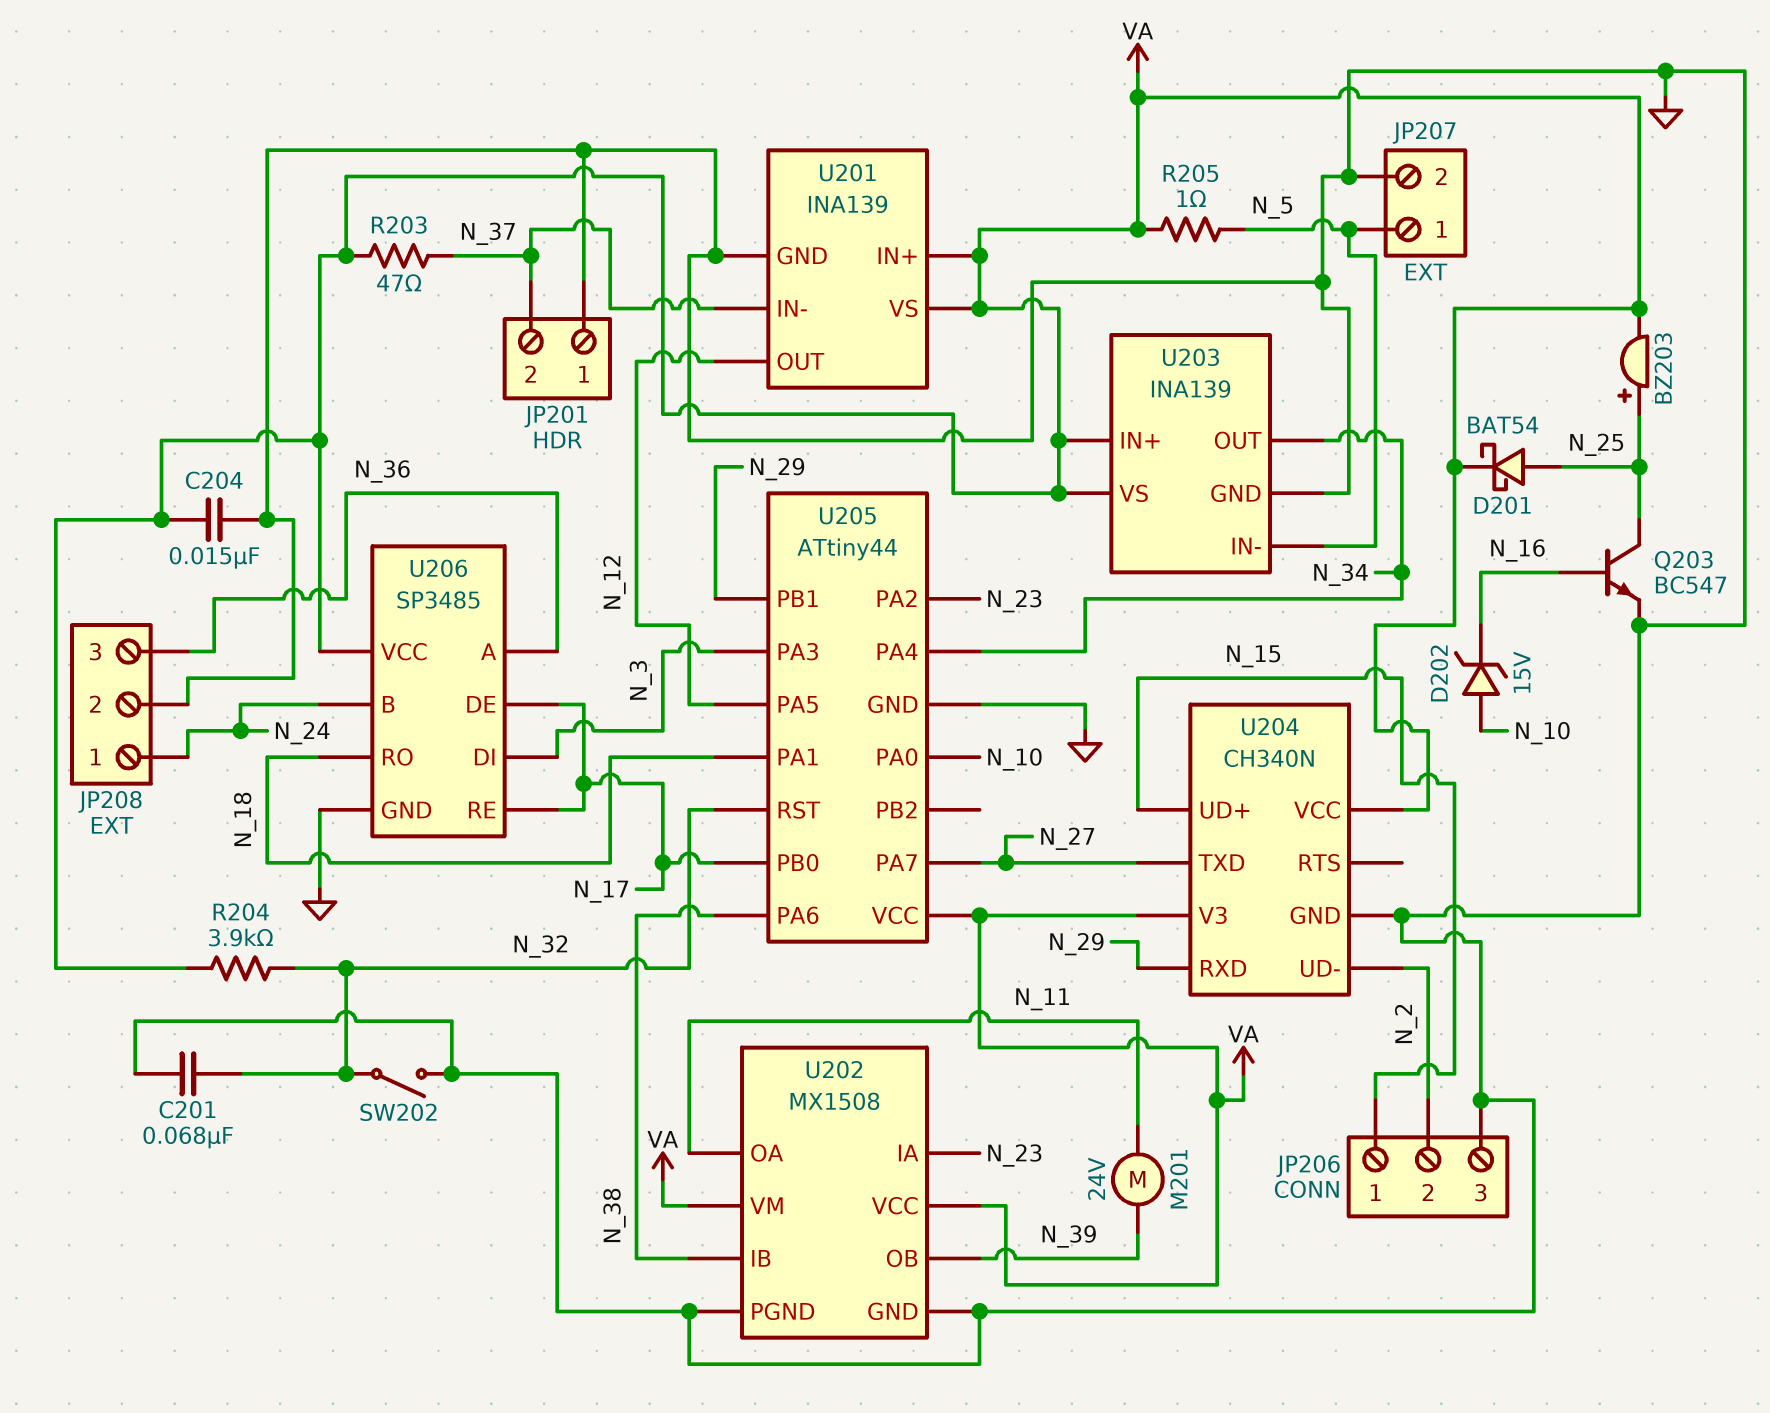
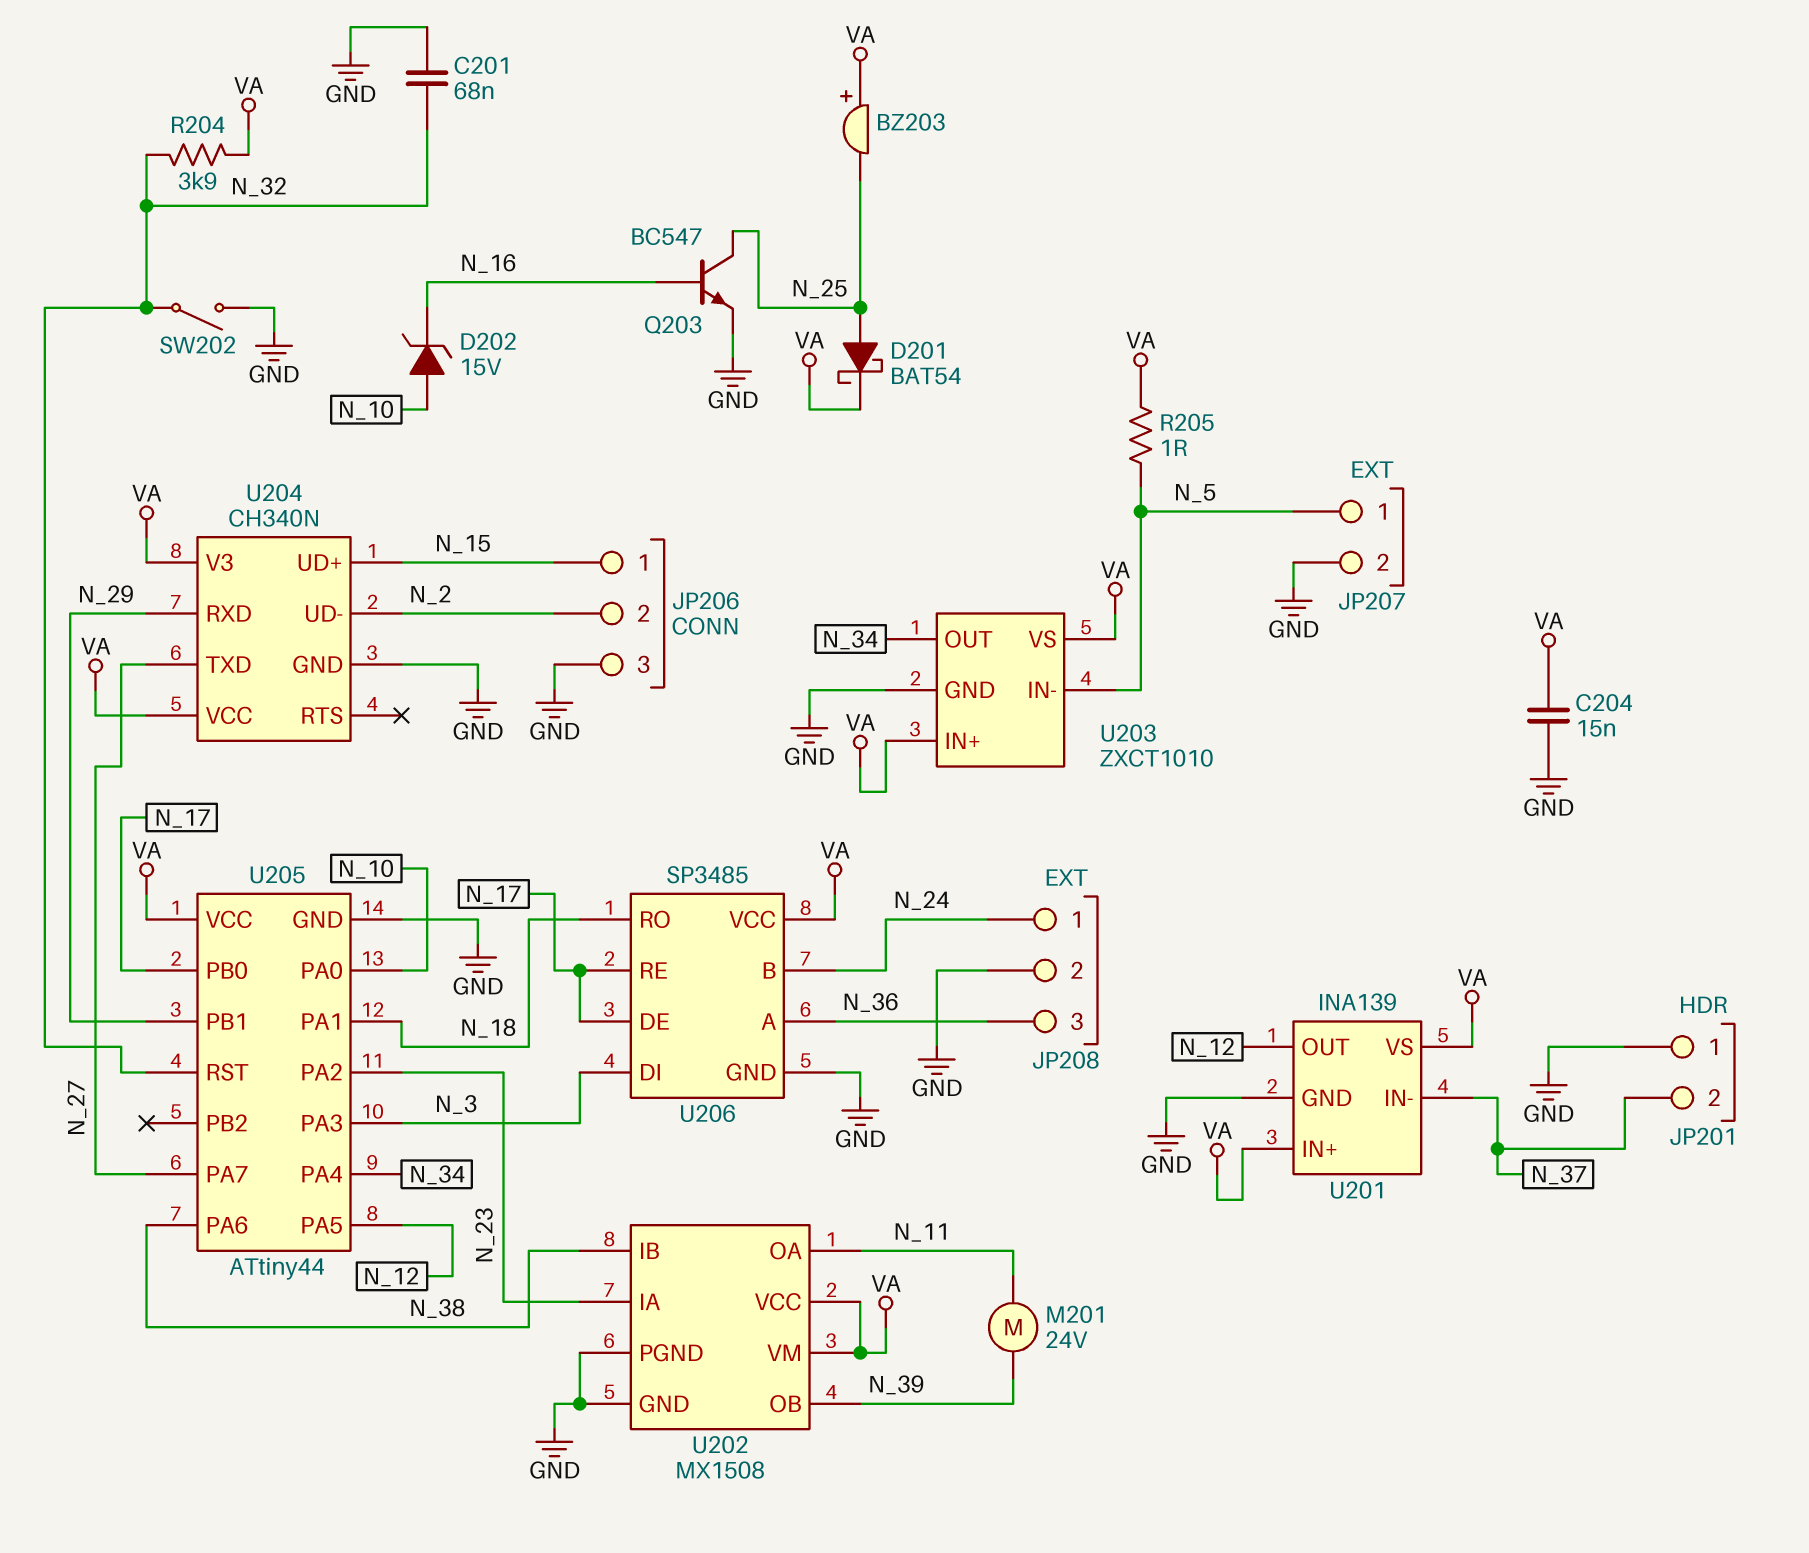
BZ203: buzzer (plus N_25, minus VA) -> buzzer (plus VA, minus N_25)
R203: 47 (N_37, VA) -> none
U203: INA139 -> ZXCT1010

